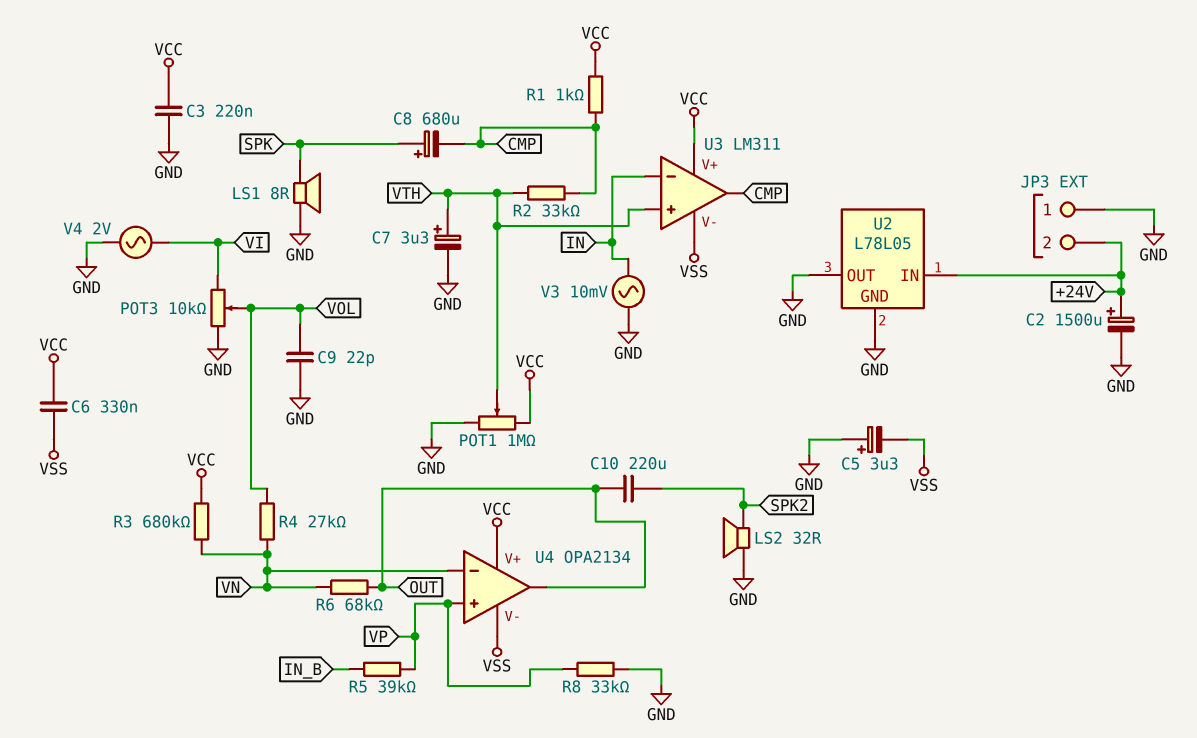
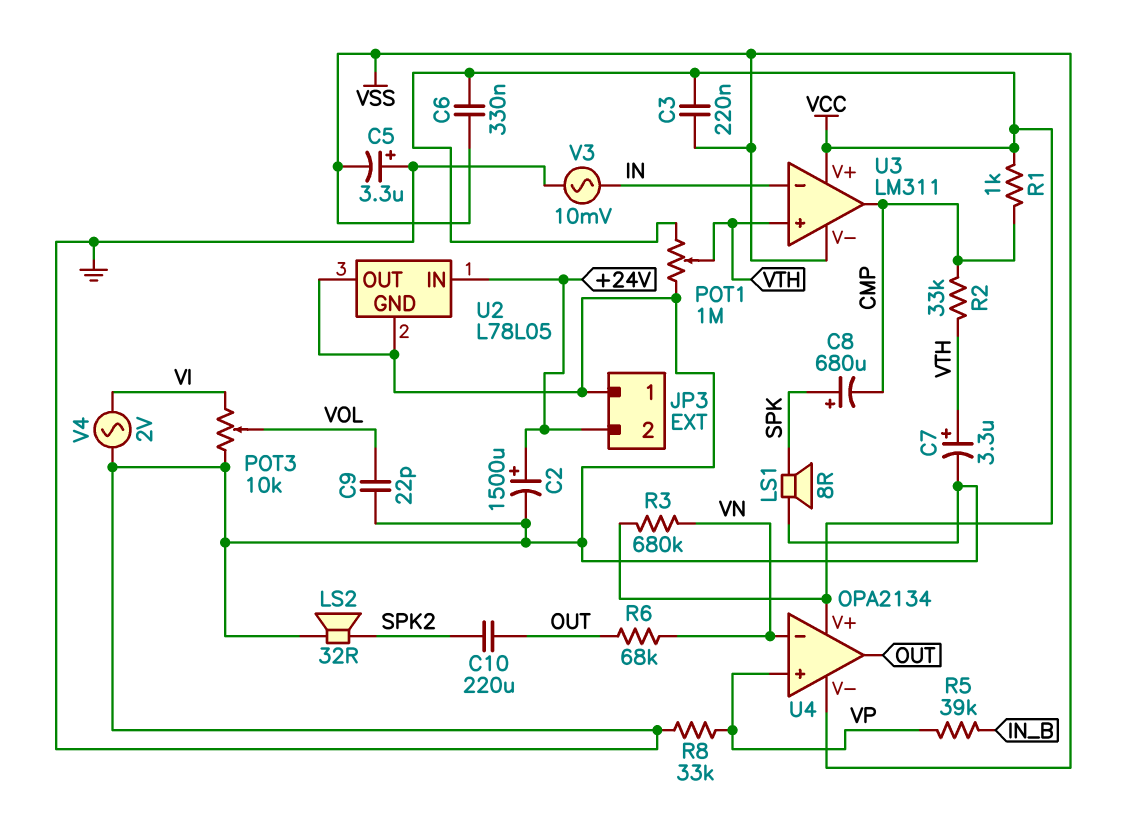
C3: 220nF (GND, VCC) -> 220nF (VCC, VSS)
R4: 27k (VN, VOL) -> none

